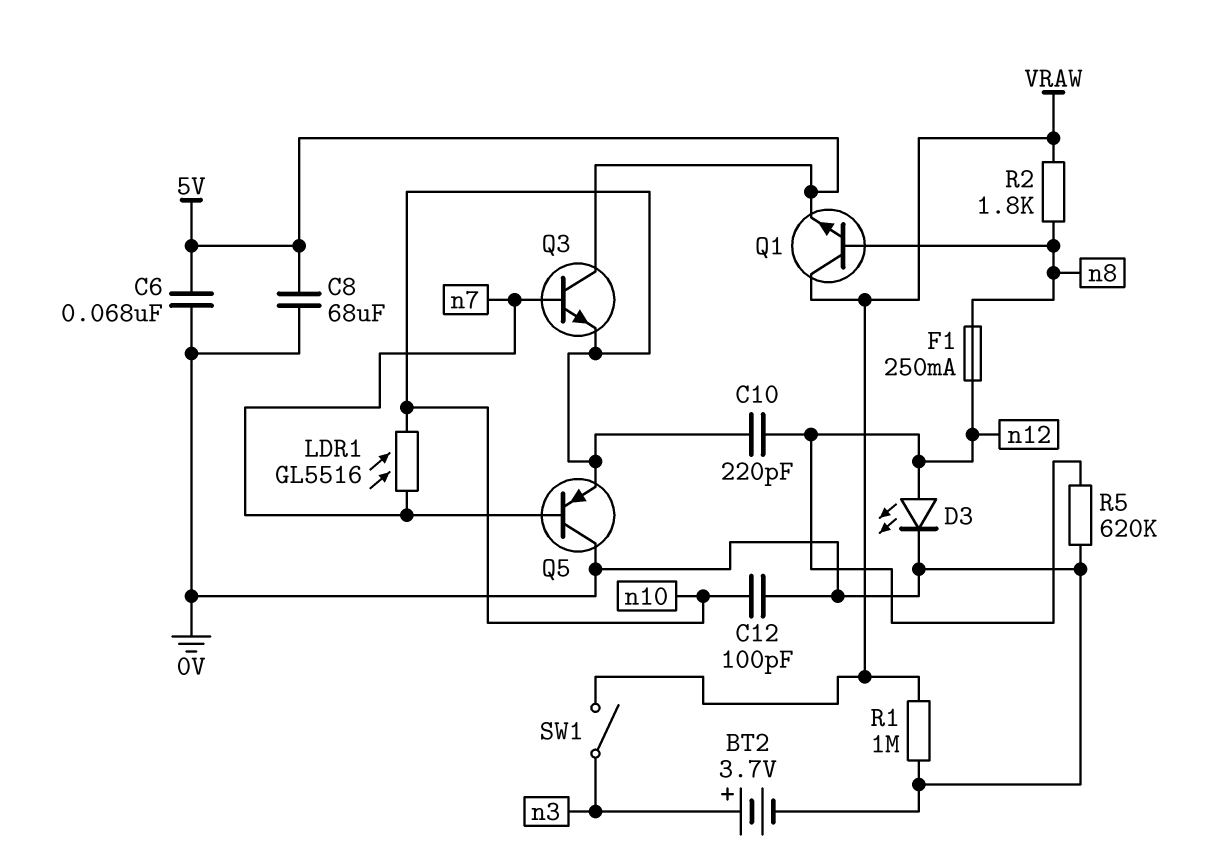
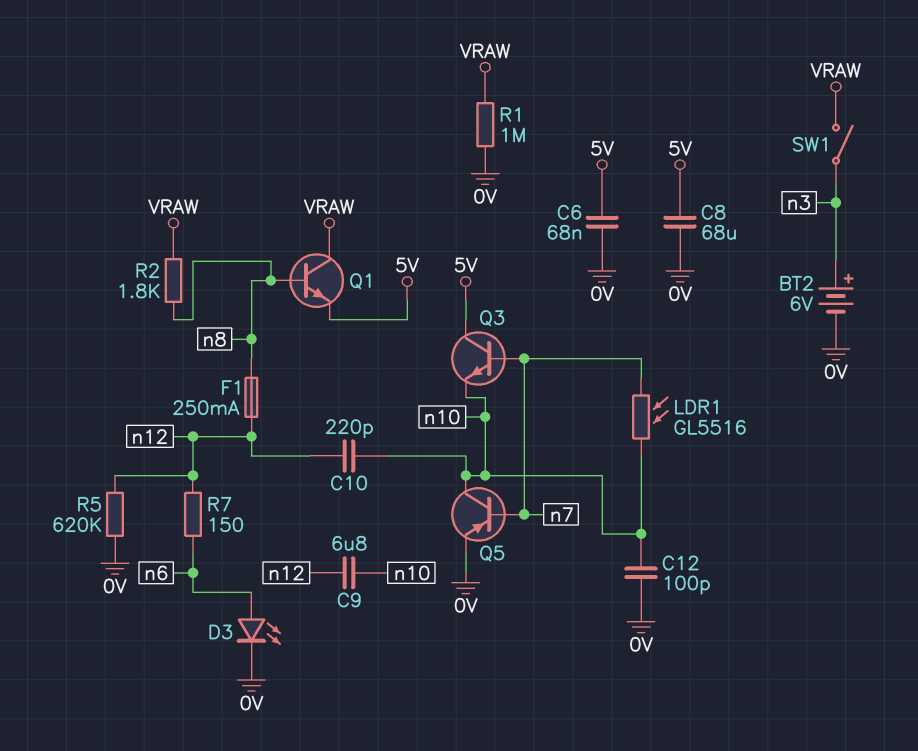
BT2: 3.7V (plus n3, minus 0V) -> 6V (plus n3, minus 0V)
C9: none -> 6.8uF (n10, n12)
D3: LED (A n12, K 0V) -> LED (A n6, K 0V)
Q5: PNP (B n7, C 0V, E n10) -> PNP (B n7, C n10, E 0V)
R7: none -> 150 (n6, n12)

